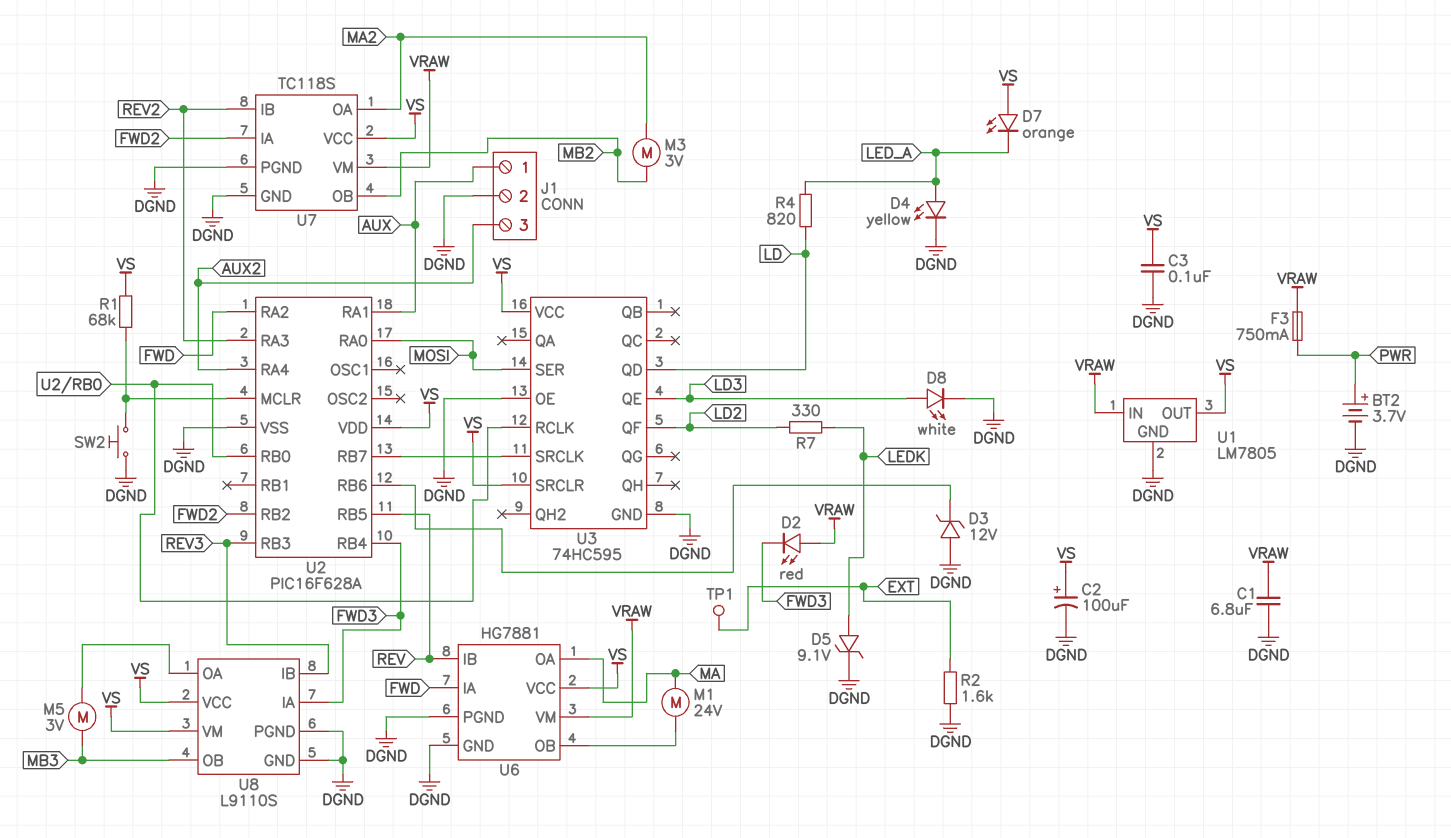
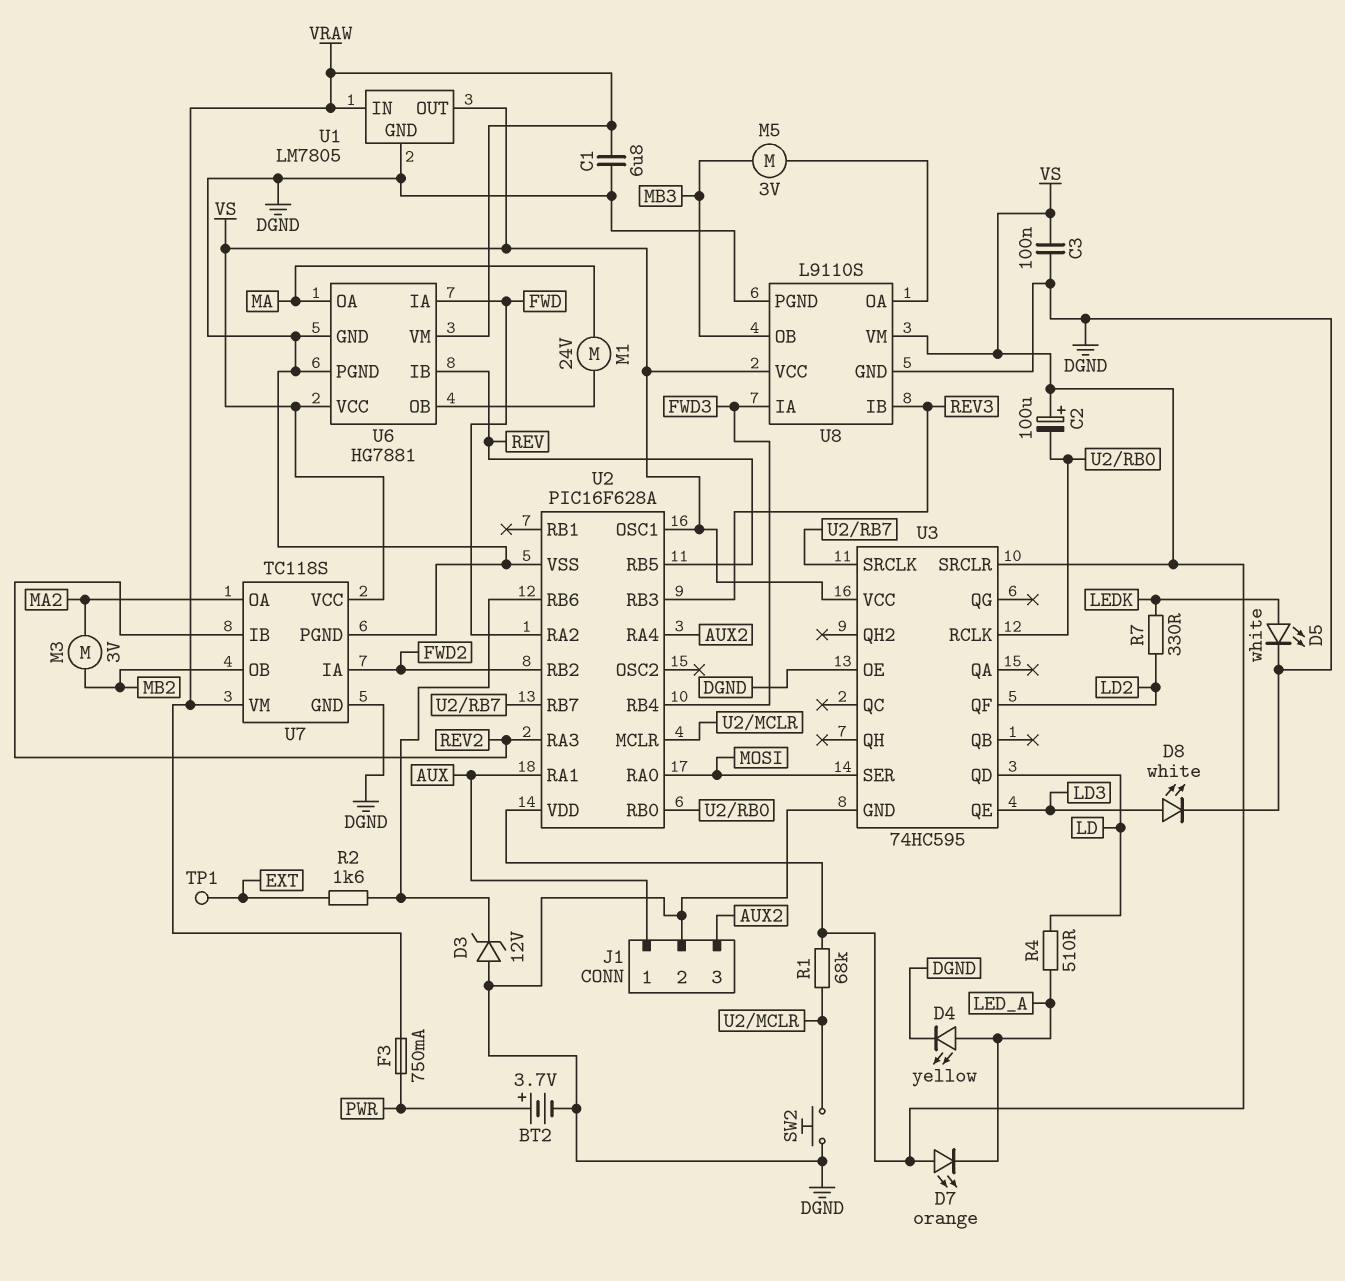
C2: 100uF (plus VS, minus DGND) -> 100uF (plus VS, minus U2/RB0)
D2: LED red (A VRAW, K FWD3) -> none
D5: zener 9.1V (A LEDK, K DGND) -> LED white (A LEDK, K DGND)
R2: 1.6k (DGND, EXT) -> 1.6k (EXT, U2/RB6)
R4: 820 (LD, LED_A) -> 510 (LD, LED_A)
U2 pin OSC1: none -> VS

